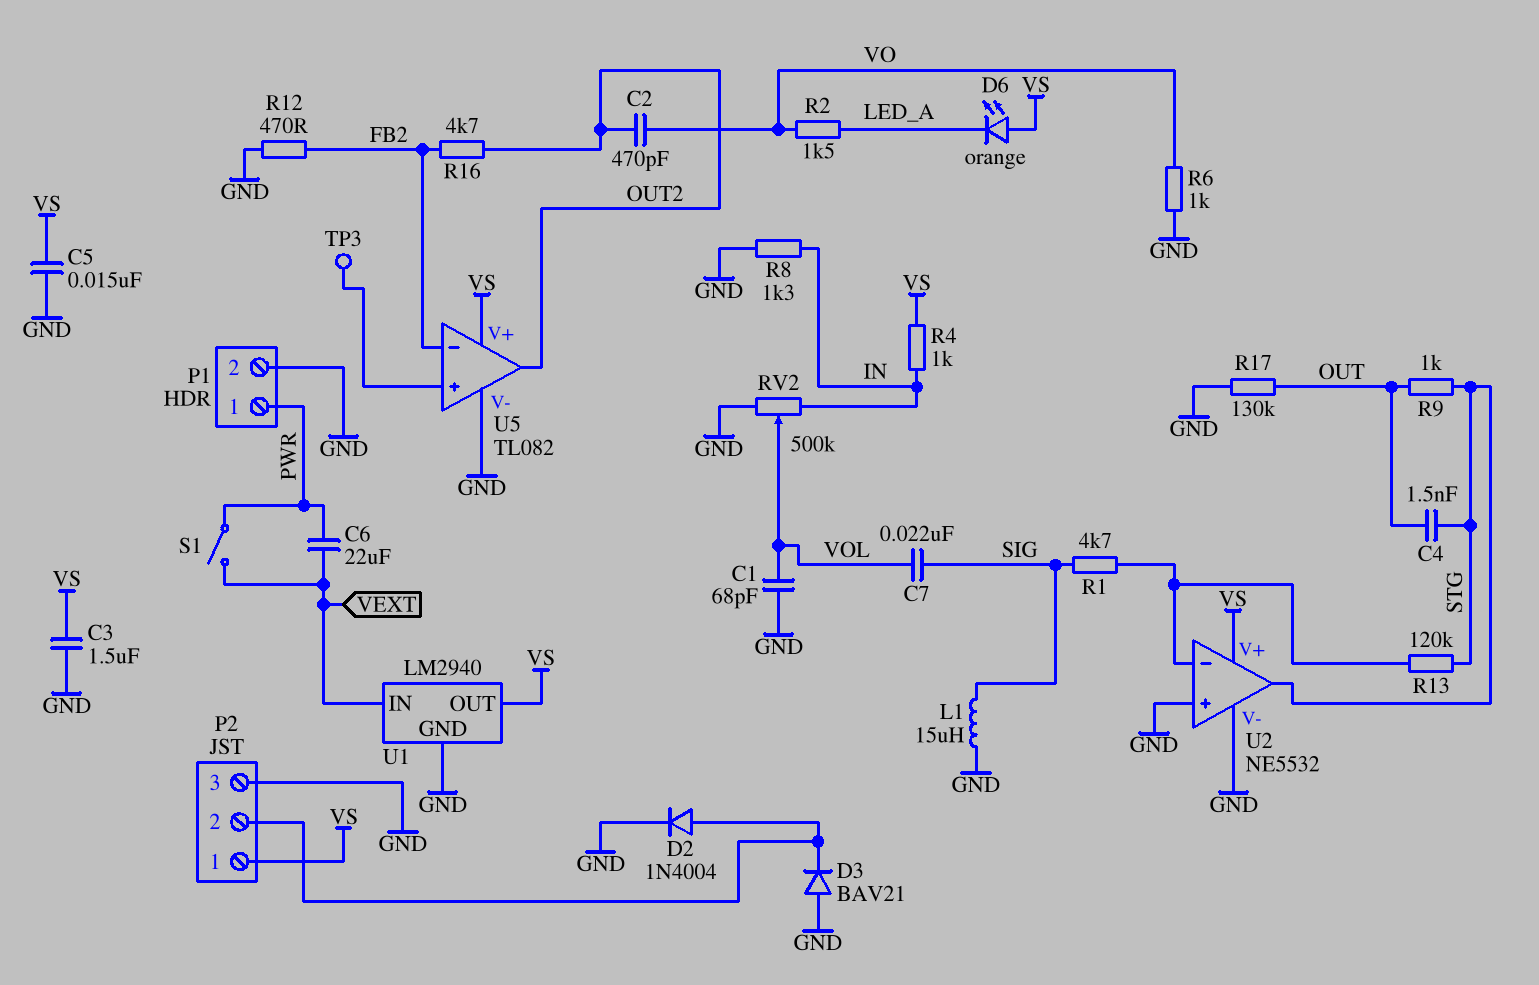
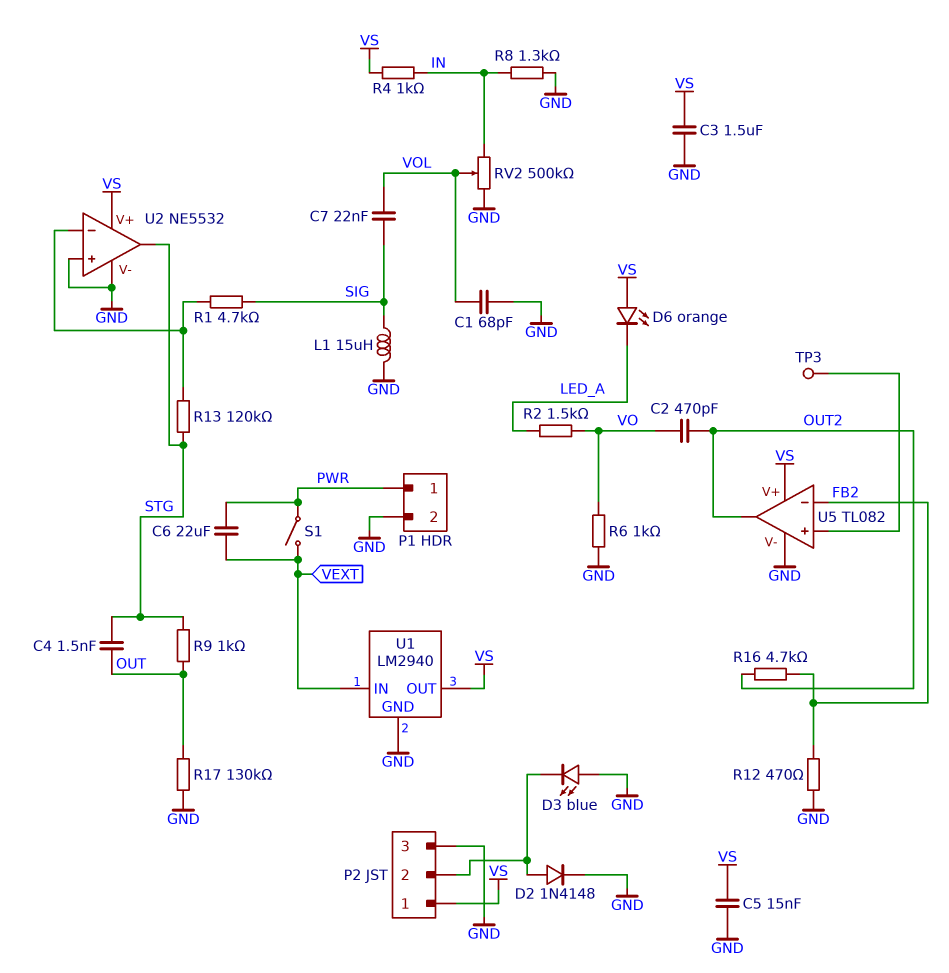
D2: diode 1N4004 (A P2/2, K GND) -> diode 1N4148 (A P2/2, K GND)
D3: diode BAV21 (A GND, K P2/2) -> LED blue (A GND, K P2/2)

